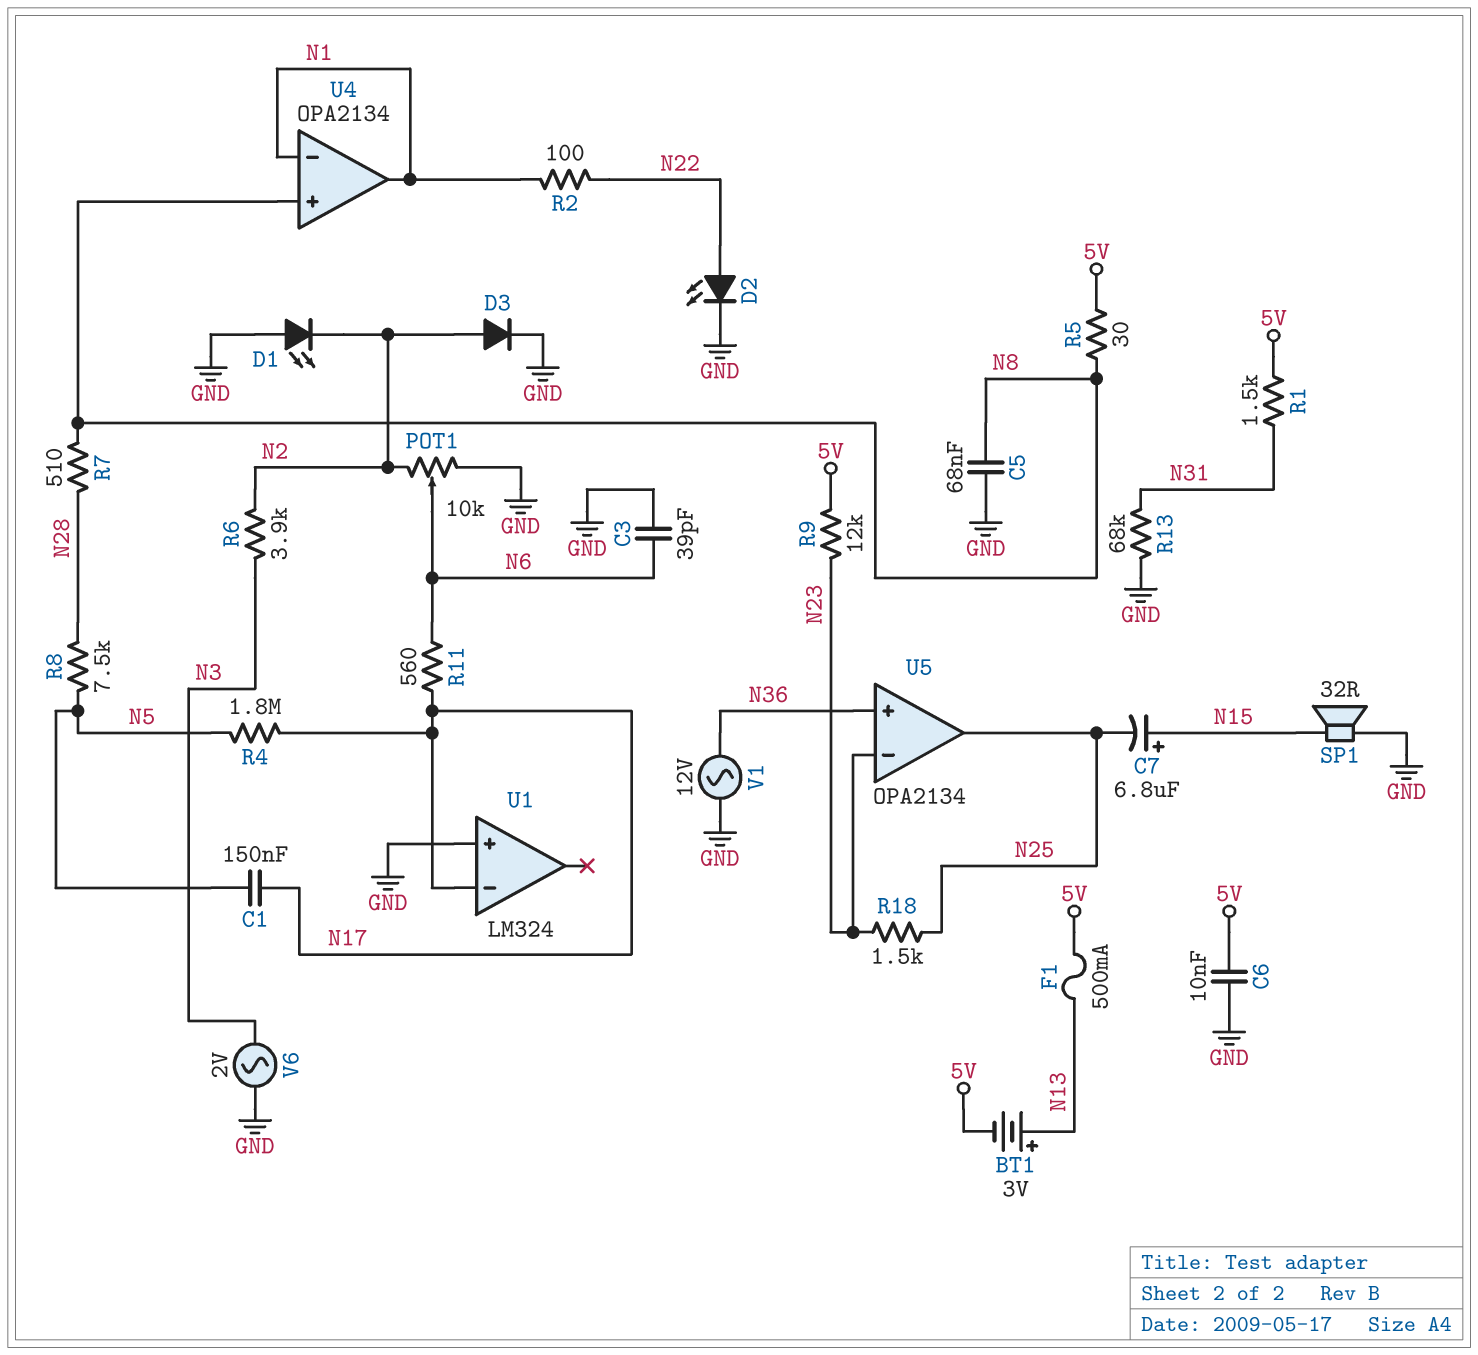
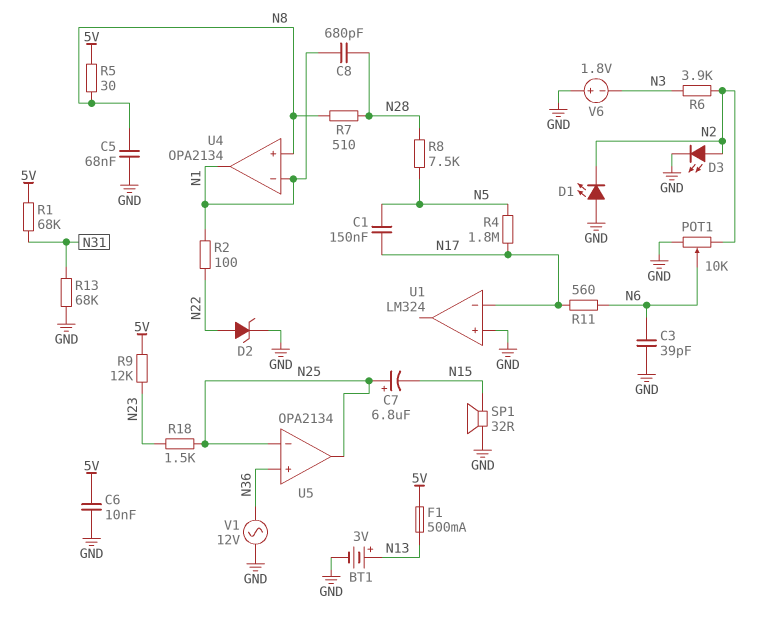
BT1: 3V (plus N13, minus 5V) -> 3V (plus N13, minus GND)
C7: 6.8uF (plus N15, minus N25) -> 6.8uF (plus N25, minus N15)
C8: none -> 680pF (N1, N28)
D2: LED (A N22, K GND) -> zener (A N22, K GND)
D3: diode (A N2, K GND) -> LED (A N2, K GND)
R1: 1.5k (5V, N31) -> 68k (5V, N31)
U5 pin in-: N23 -> N25
V6: AC 2V (GND, N3) -> 1.8V (plus GND, minus N3)

